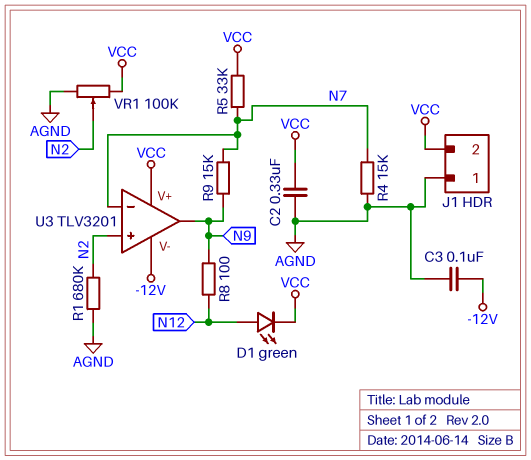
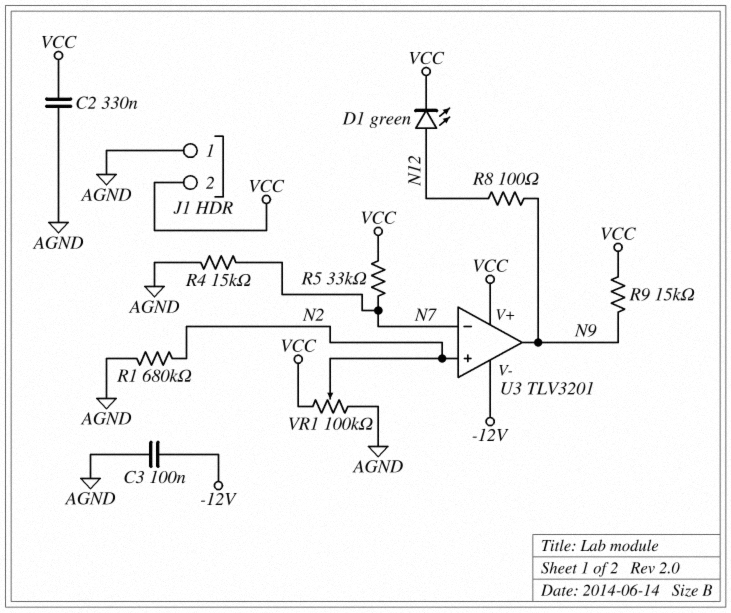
R9: 15k (N7, N9) -> 15k (N9, VCC)

